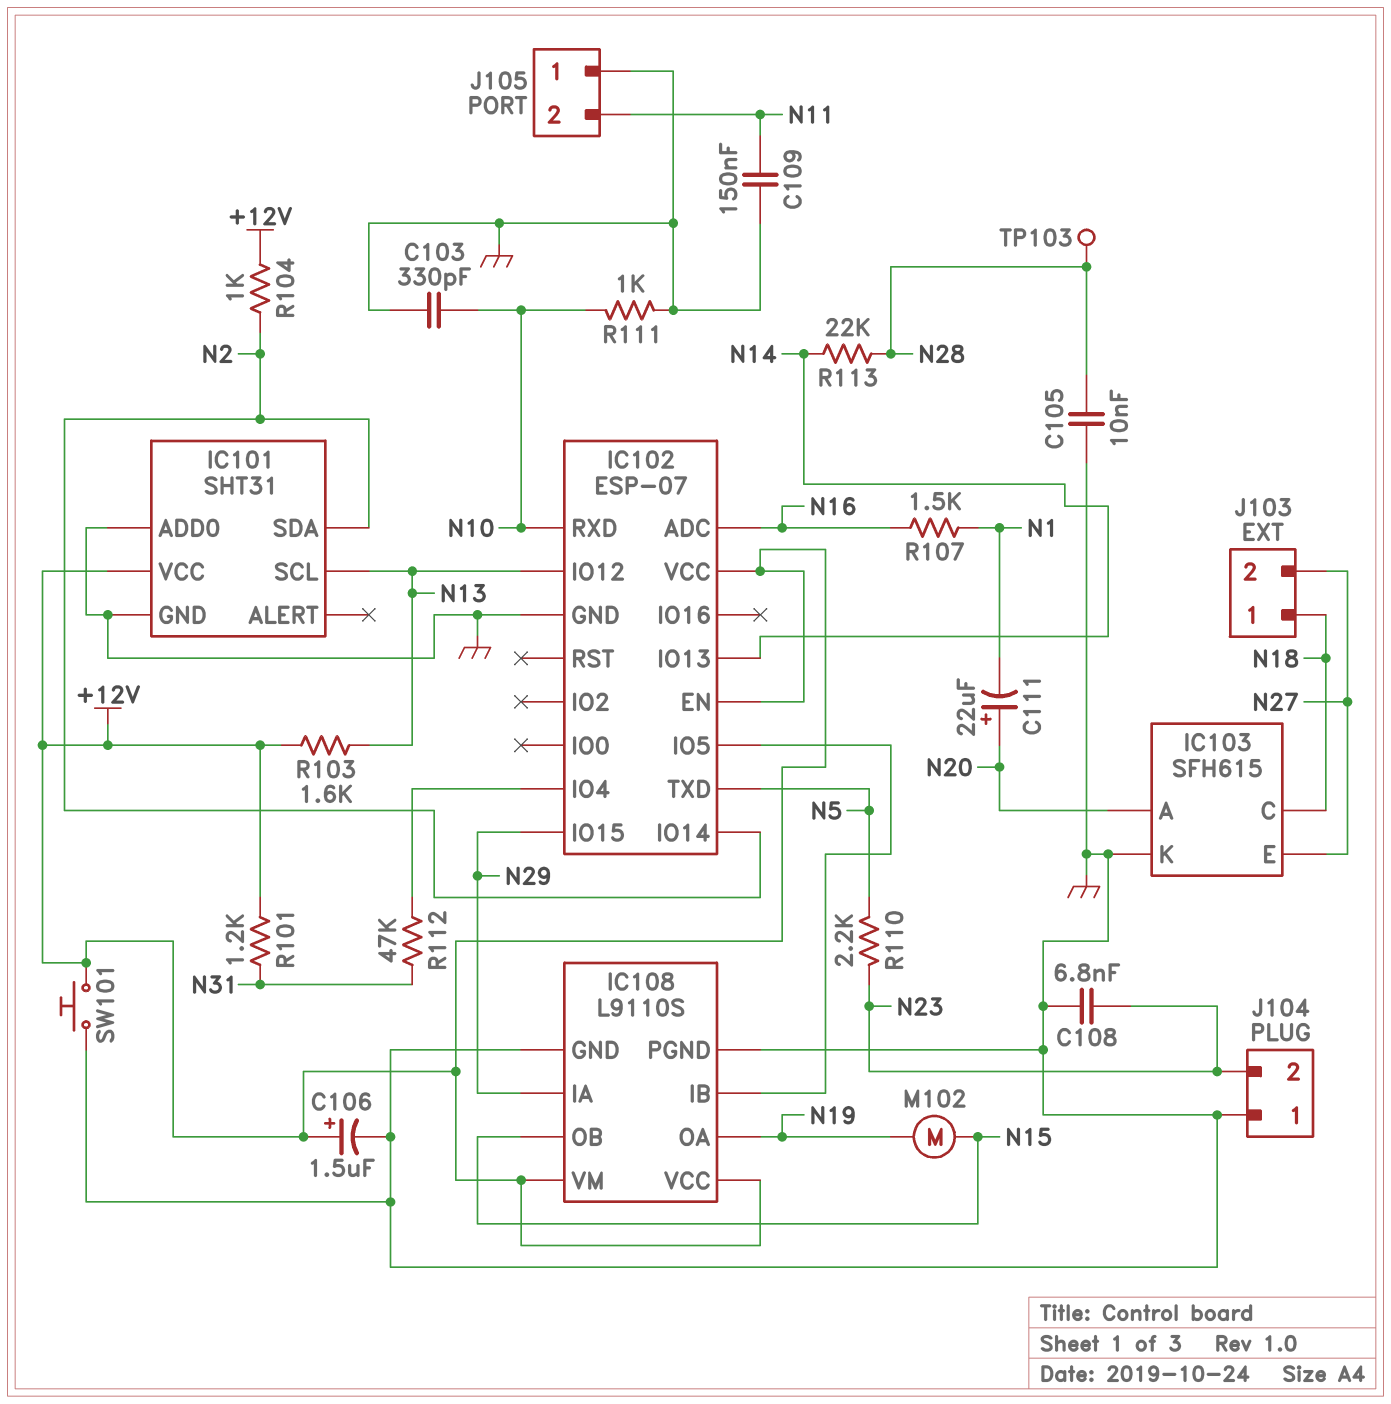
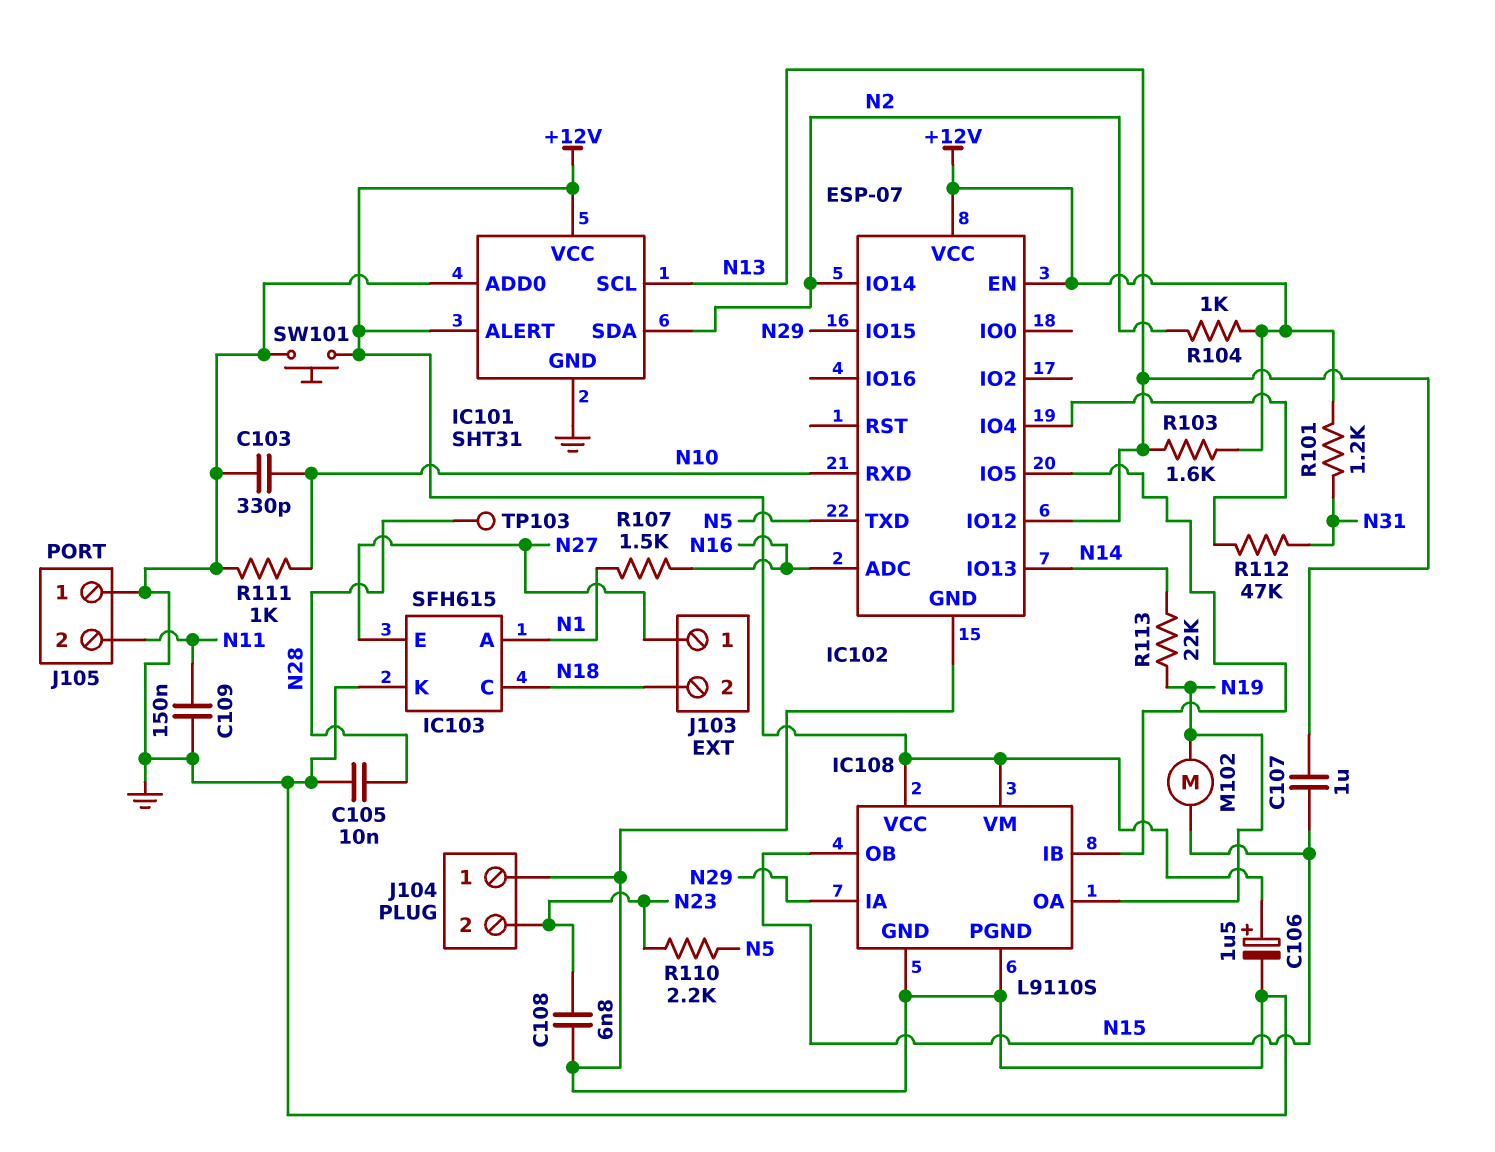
C107: none -> 1uF (N13, N15)
C111: 22uF (plus N20, minus N1) -> none
IC101 pin ALERT: none -> +12V
IC103 pin A: N20 -> N1
J103 pin 1: N18 -> N27
J103 pin 2: N27 -> N18
R113: 22k (N14, N28) -> 22k (N14, N19)

